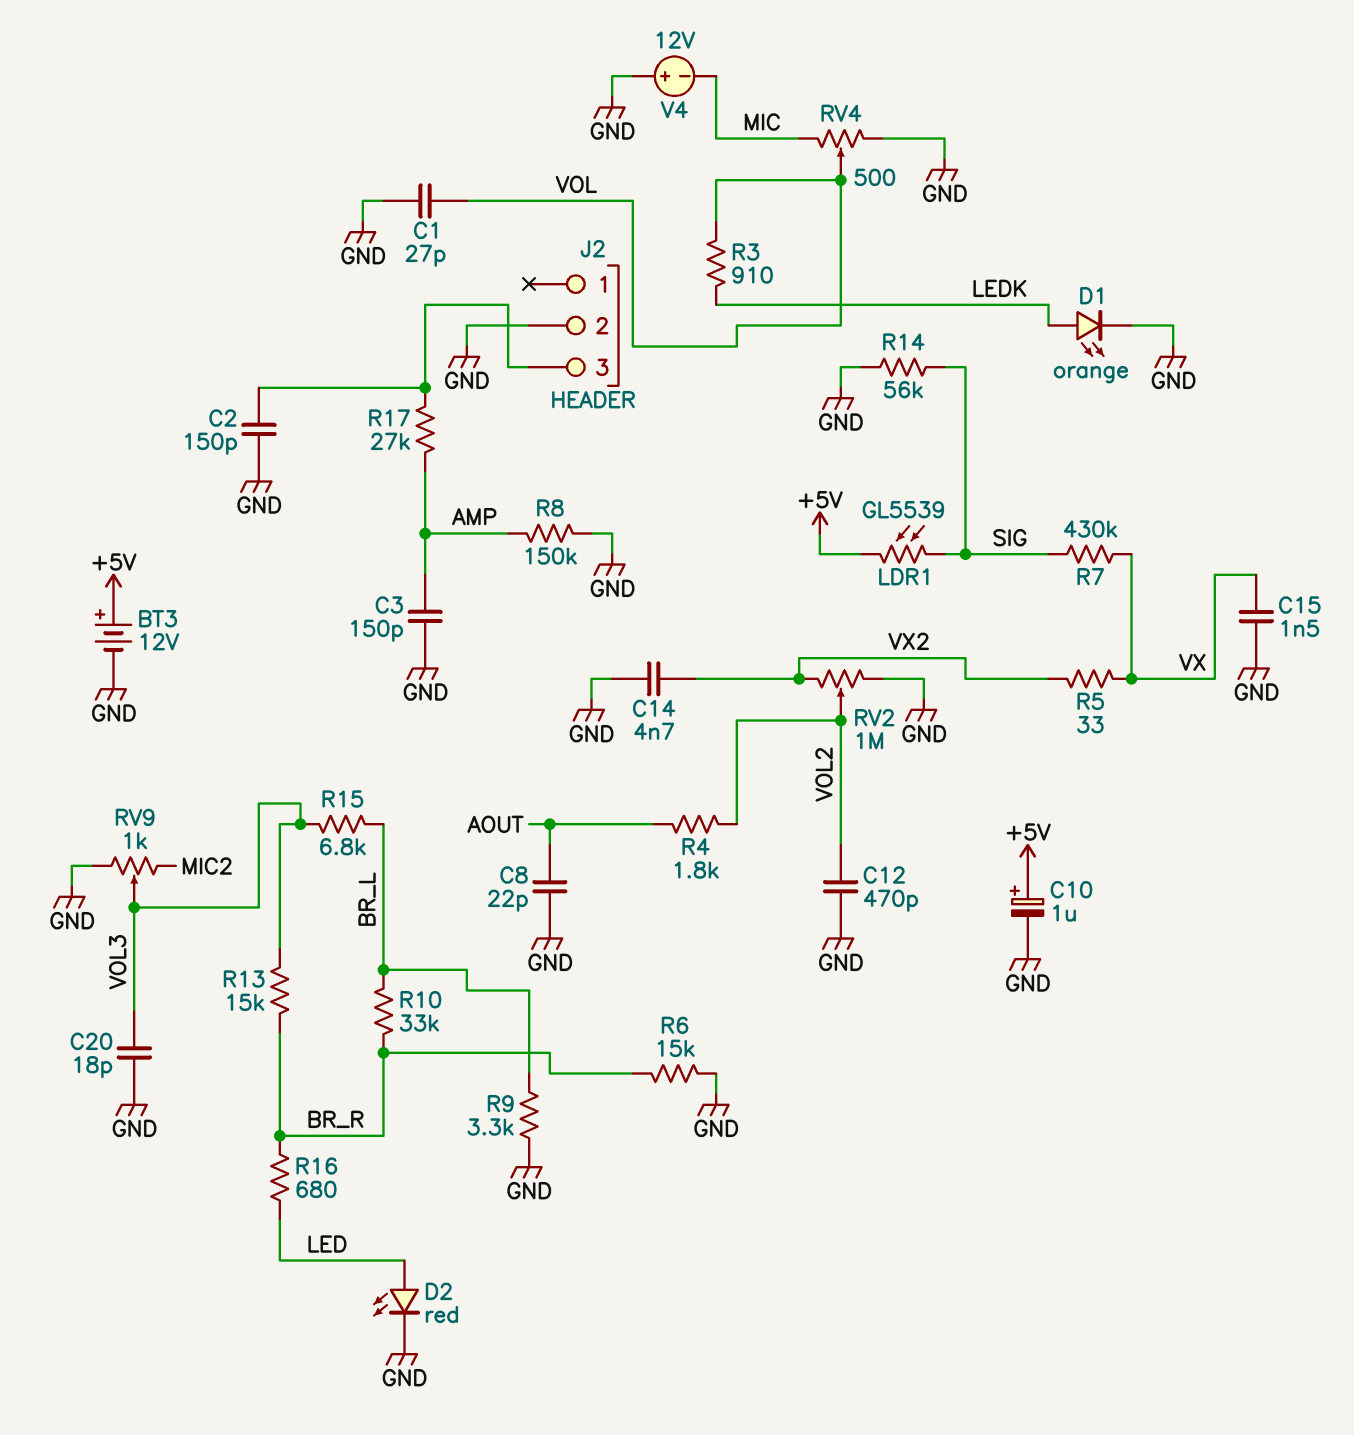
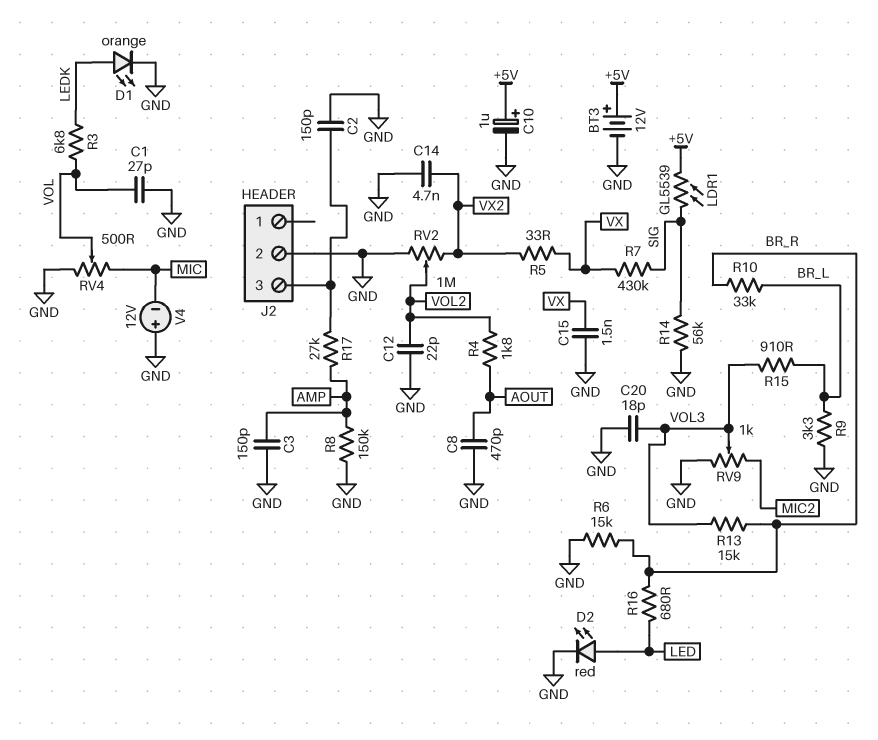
C8: 22pF (AOUT, GND) -> 470pF (AOUT, GND)
C12: 470pF (GND, VOL2) -> 22pF (GND, VOL2)
R3: 910 (LEDK, VOL) -> 6.8k (LEDK, VOL)
R15: 6.8k (BR_L, VOL3) -> 910 (BR_L, VOL3)

